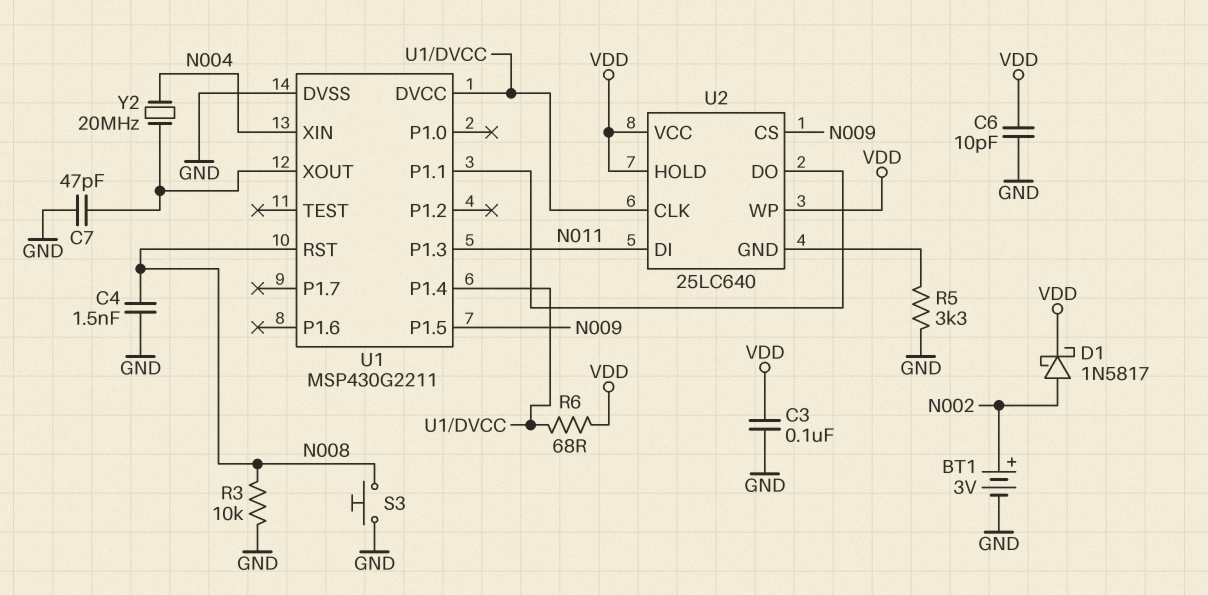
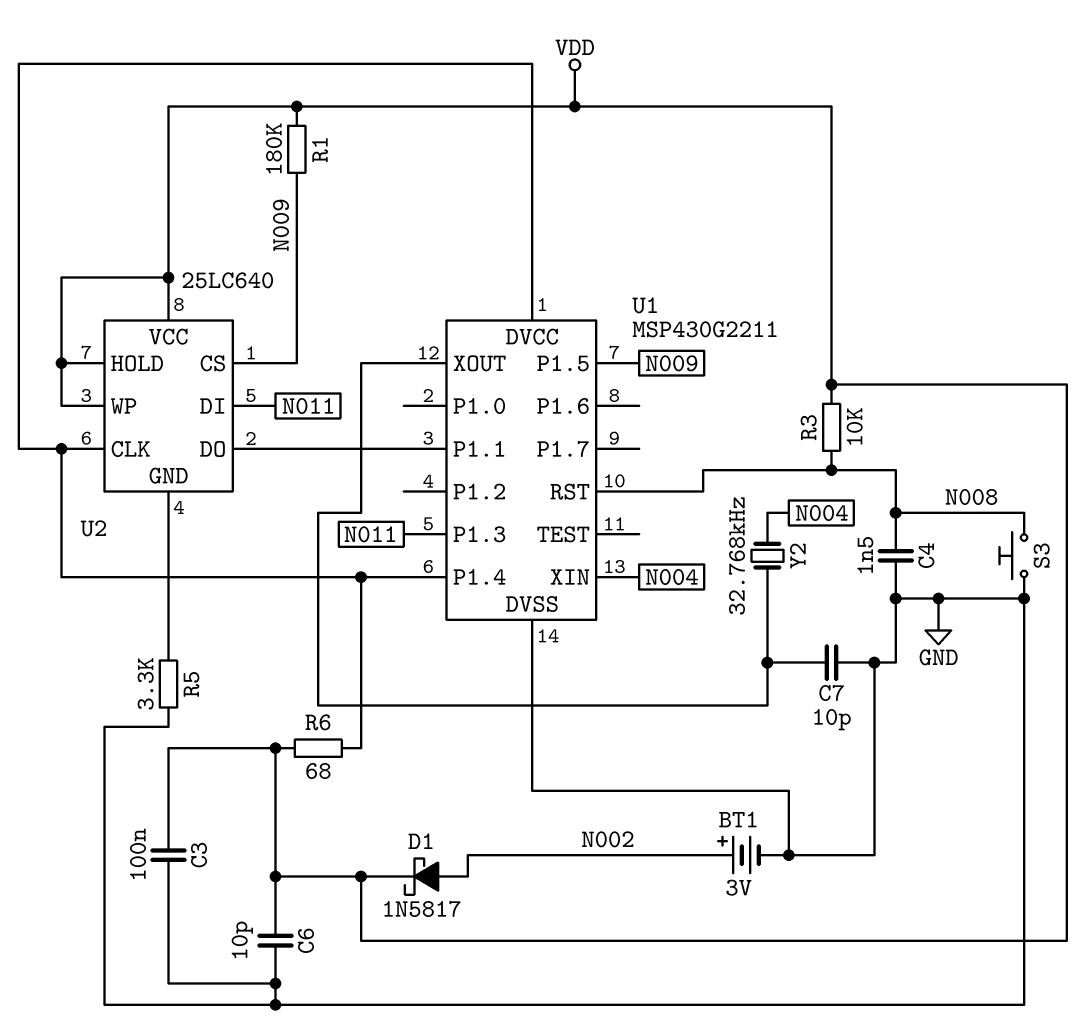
C7: 47pF (GND, U1/XOUT) -> 10pF (GND, U1/XOUT)
R1: none -> 180k (N009, VDD)
R3: 10k (GND, N008) -> 10k (N008, VDD)
Y2: 20MHz (N004, U1/XOUT) -> 32.768kHz (N004, U1/XOUT)

